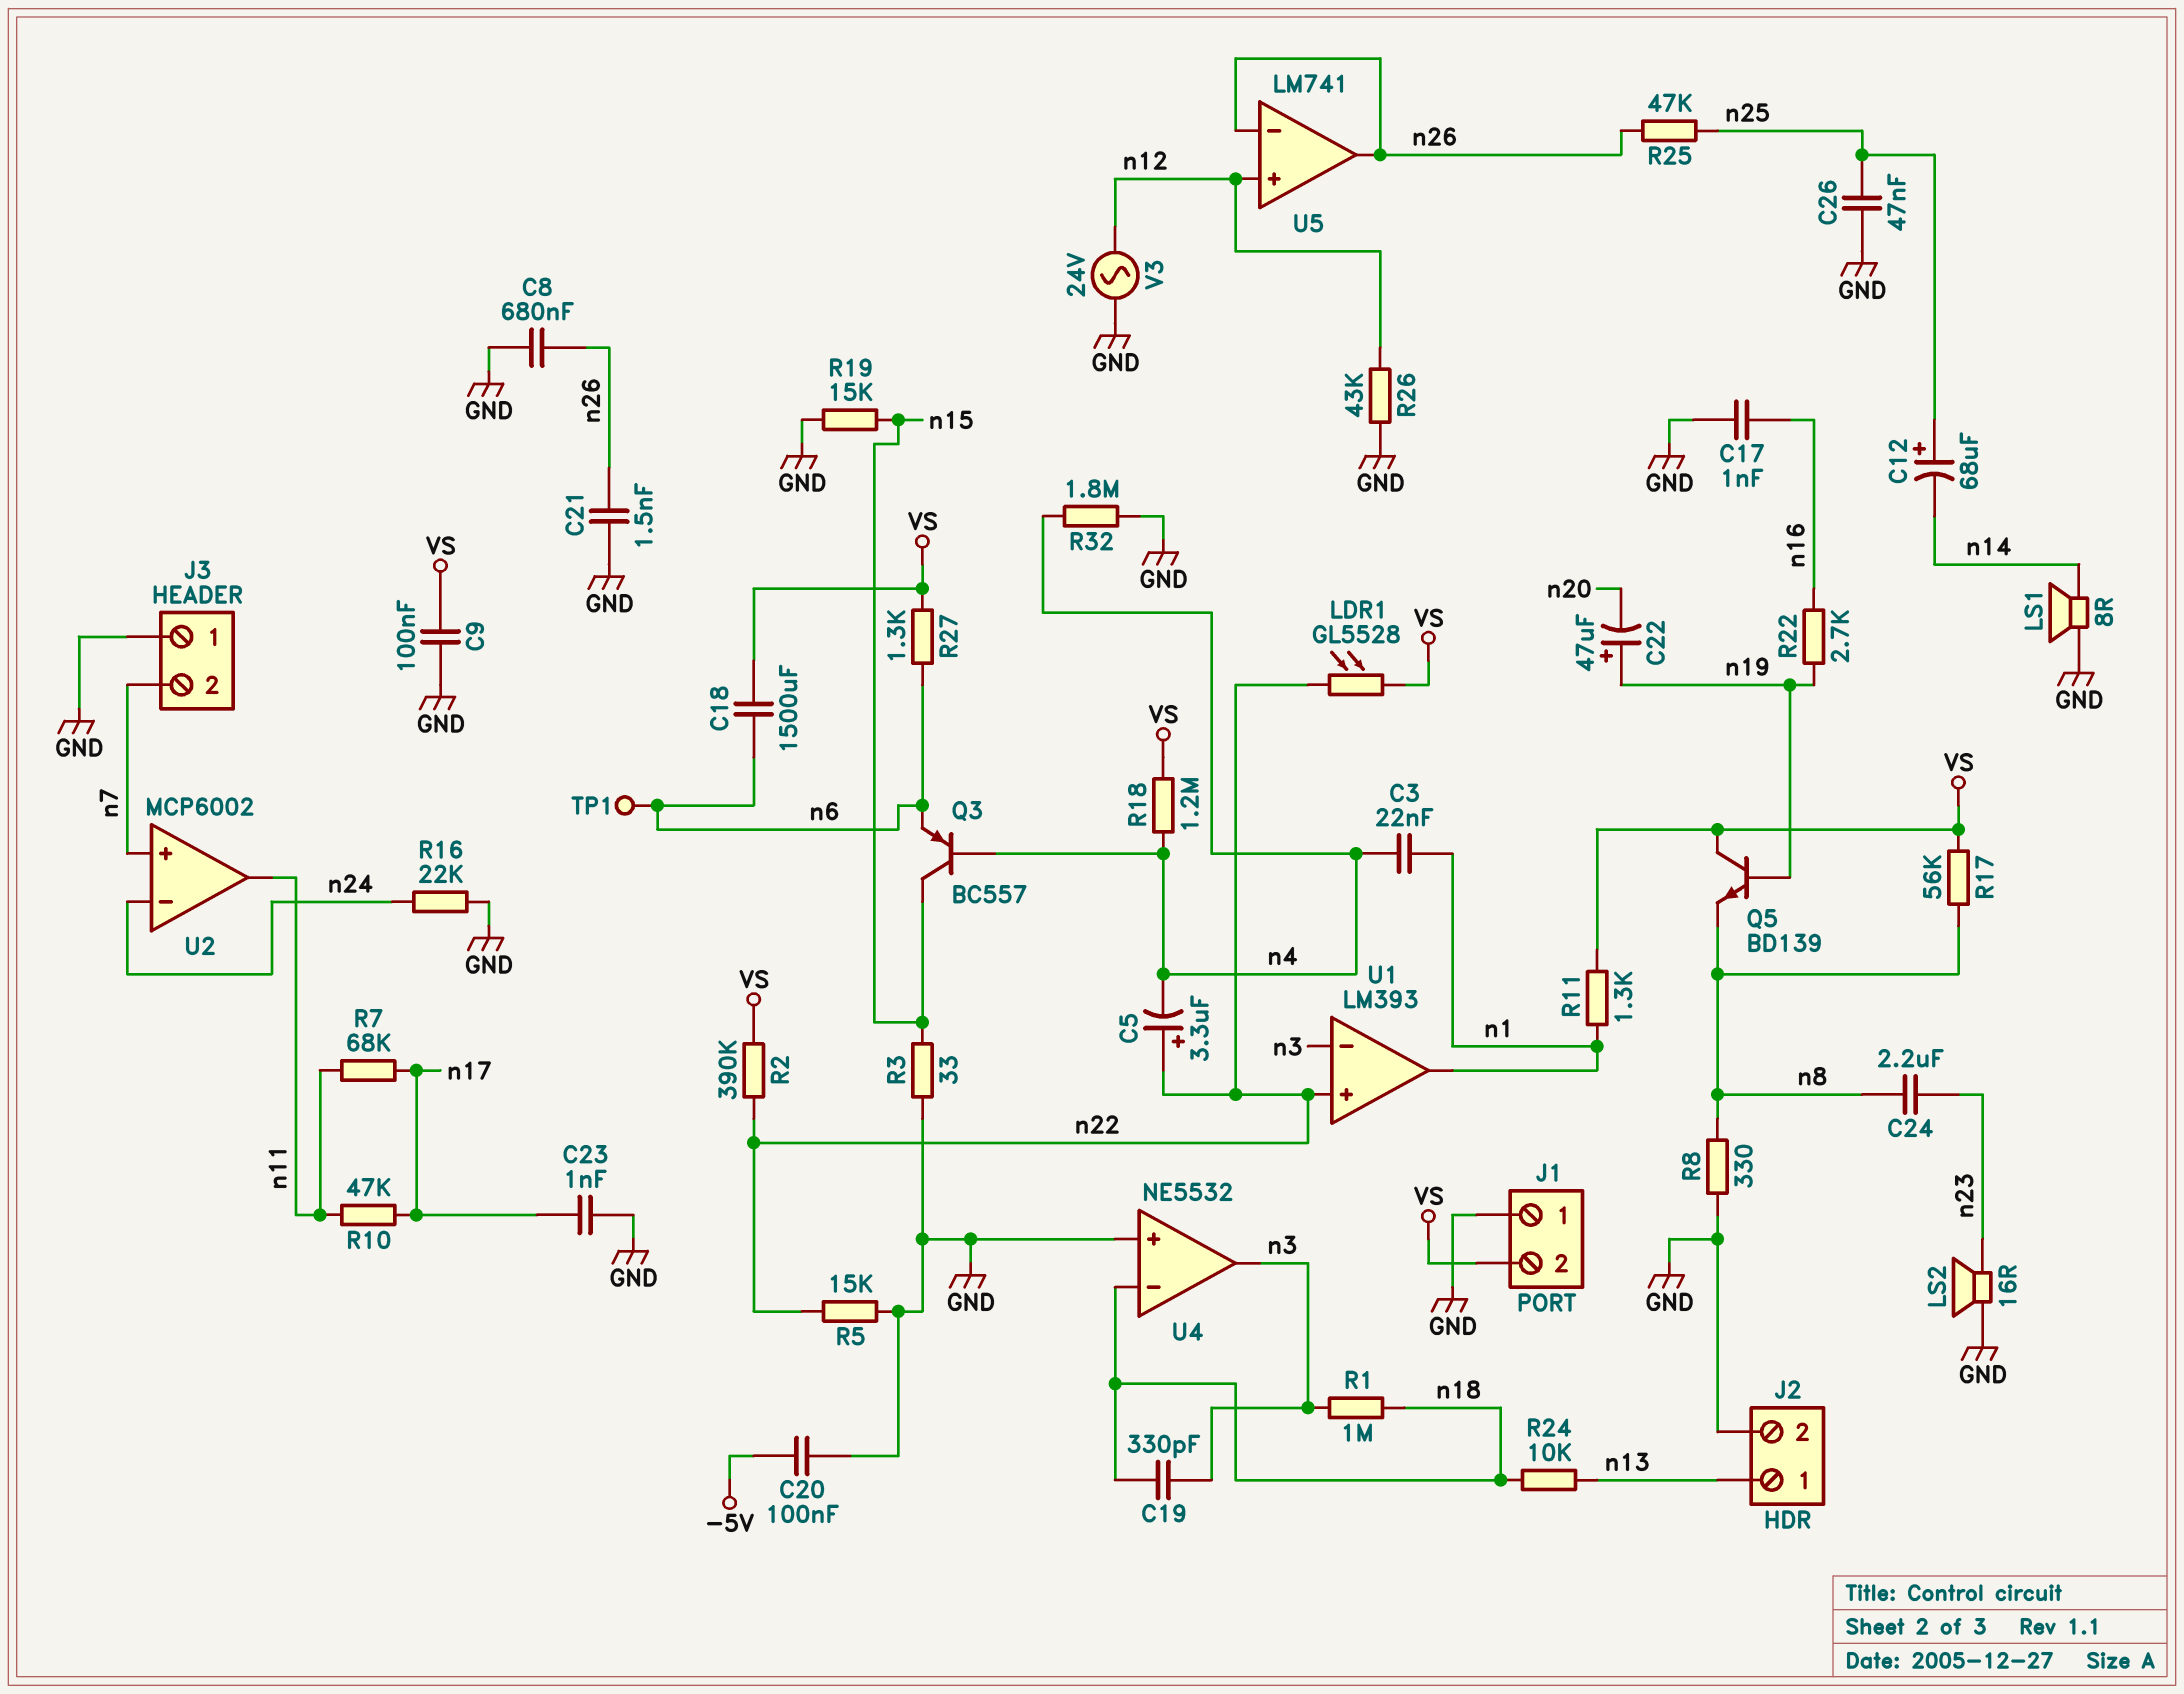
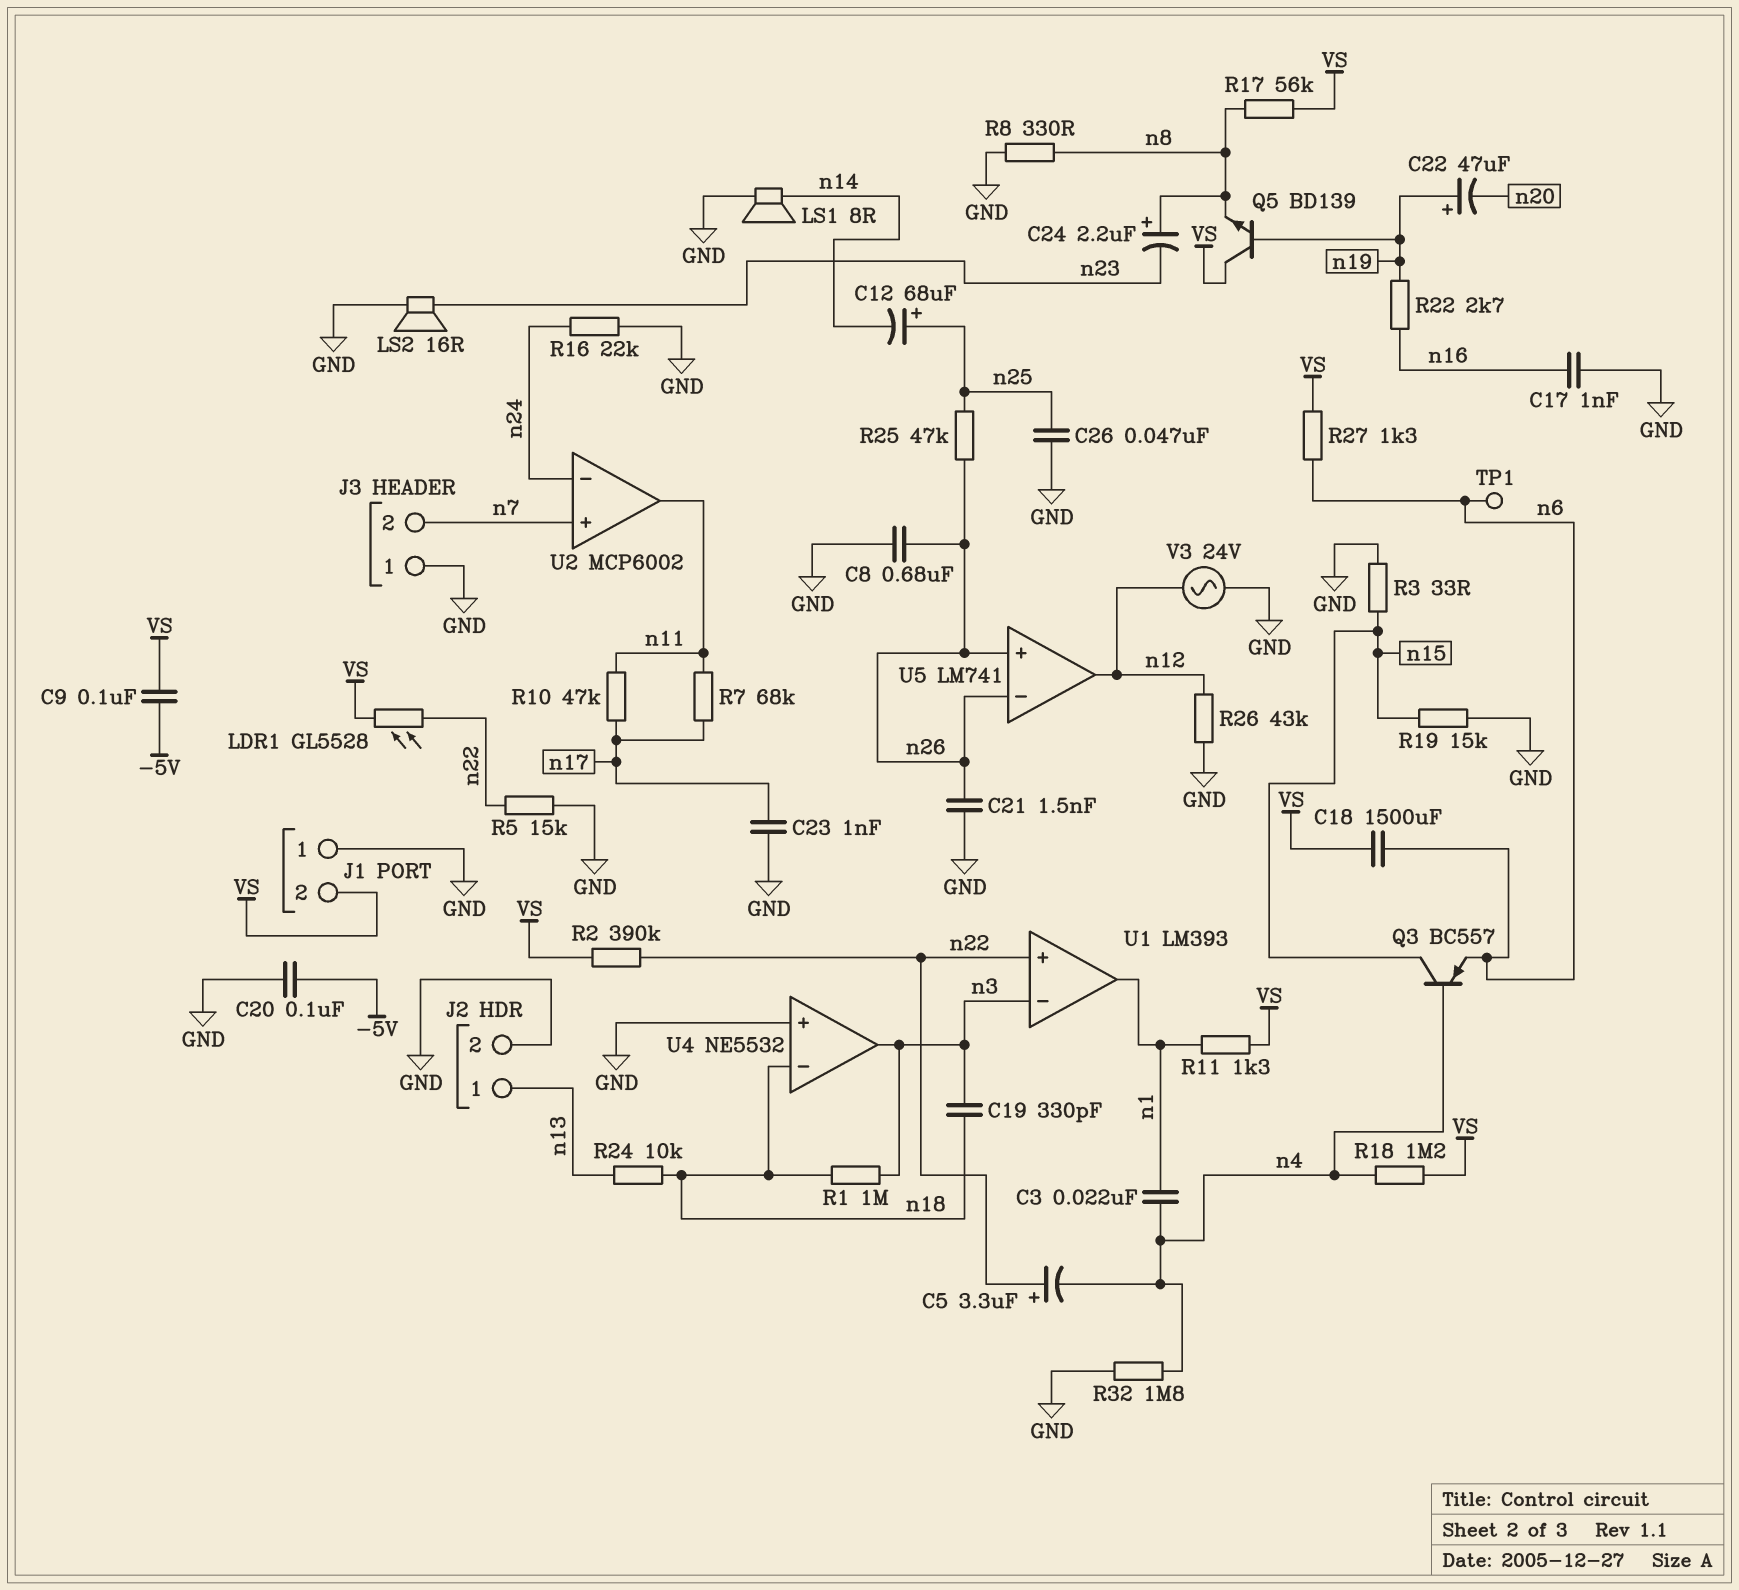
C9: 100nF (GND, VS) -> 100nF (-5V, VS)
C24: 2.2uF (n8, n23) -> 2.2uF (plus n8, minus n23)
U5 pin in+: n12 -> n26
U5 pin out: n26 -> n12

